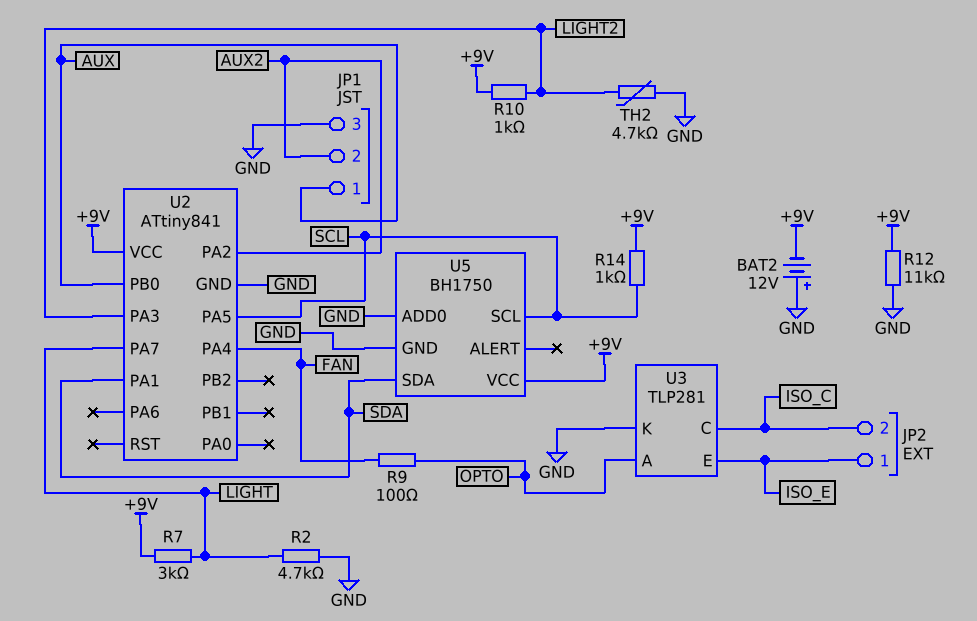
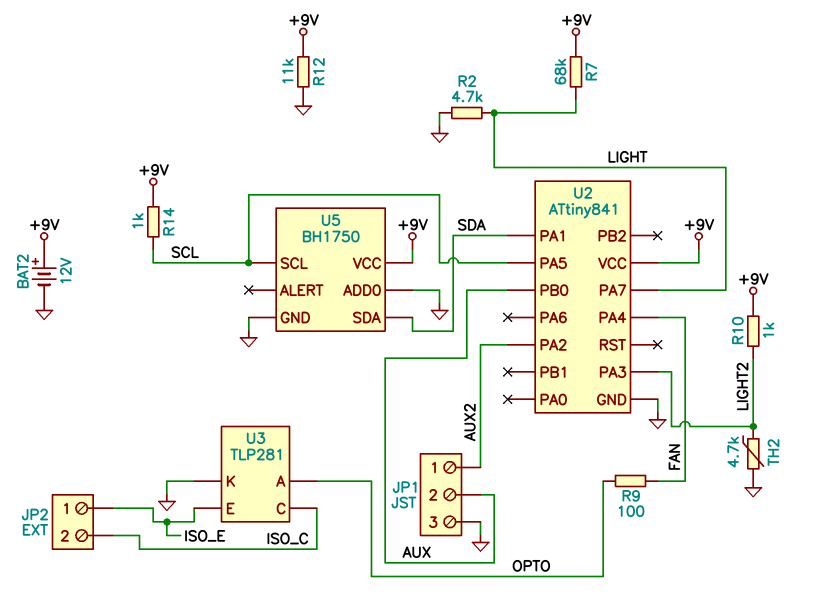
BAT2: 12V (plus GND, minus +9V) -> 12V (plus +9V, minus GND)
JP1 pin 1: AUX -> AUX2
JP1 pin 2: AUX2 -> AUX
R7: 3k (+9V, LIGHT) -> 68k (+9V, LIGHT)

